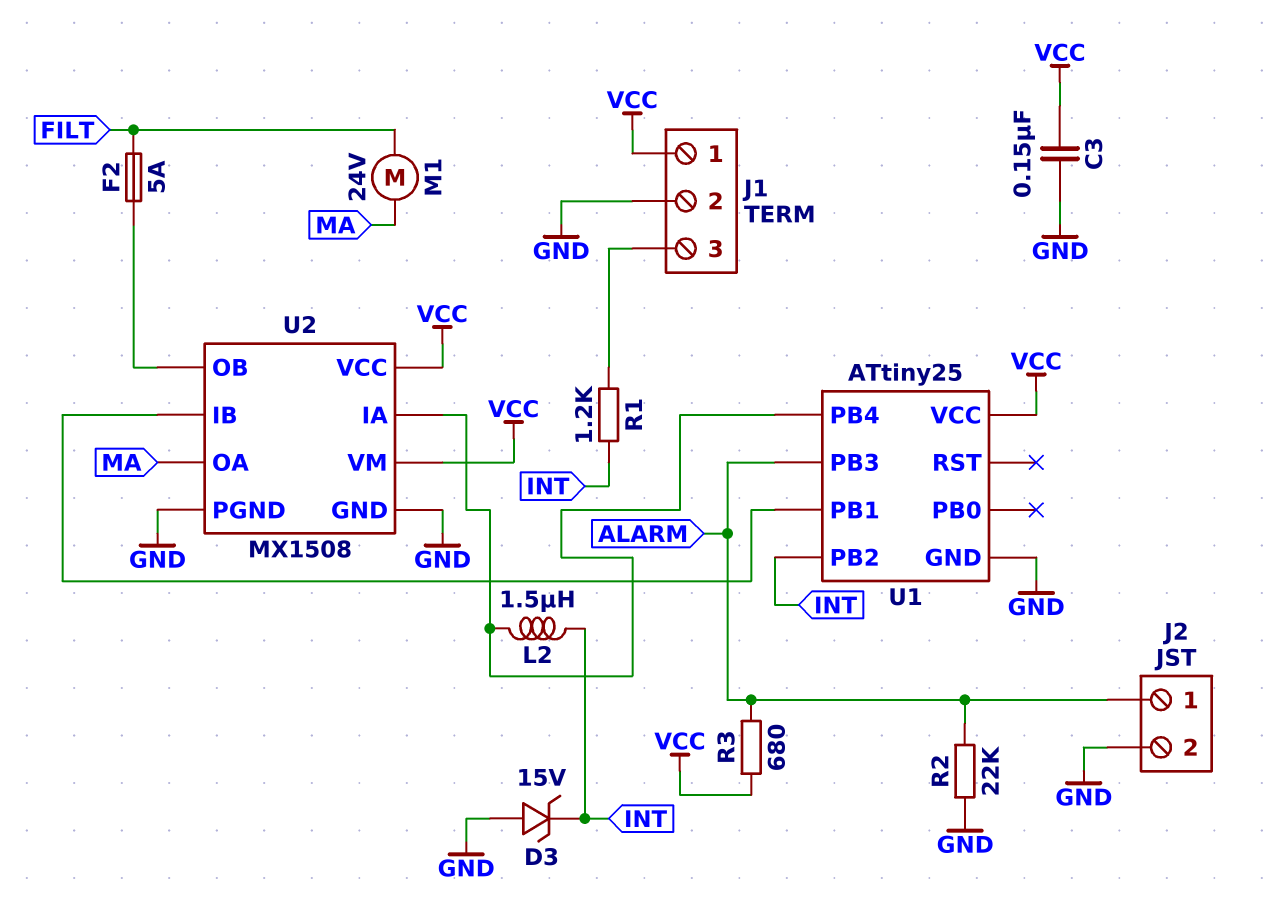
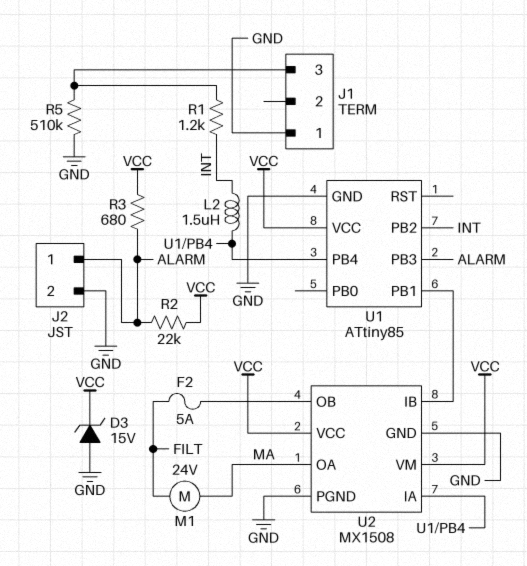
C3: 150nF (GND, VCC) -> none
D3: zener 15V (A GND, K INT) -> zener 15V (A GND, K VCC)
J1 pin 1: VCC -> GND
J1 pin 2: GND -> none
R2: 22k (ALARM, GND) -> 22k (ALARM, VCC)
R5: none -> 510k (GND, J1/3)
U1: ATtiny25 -> ATtiny85

